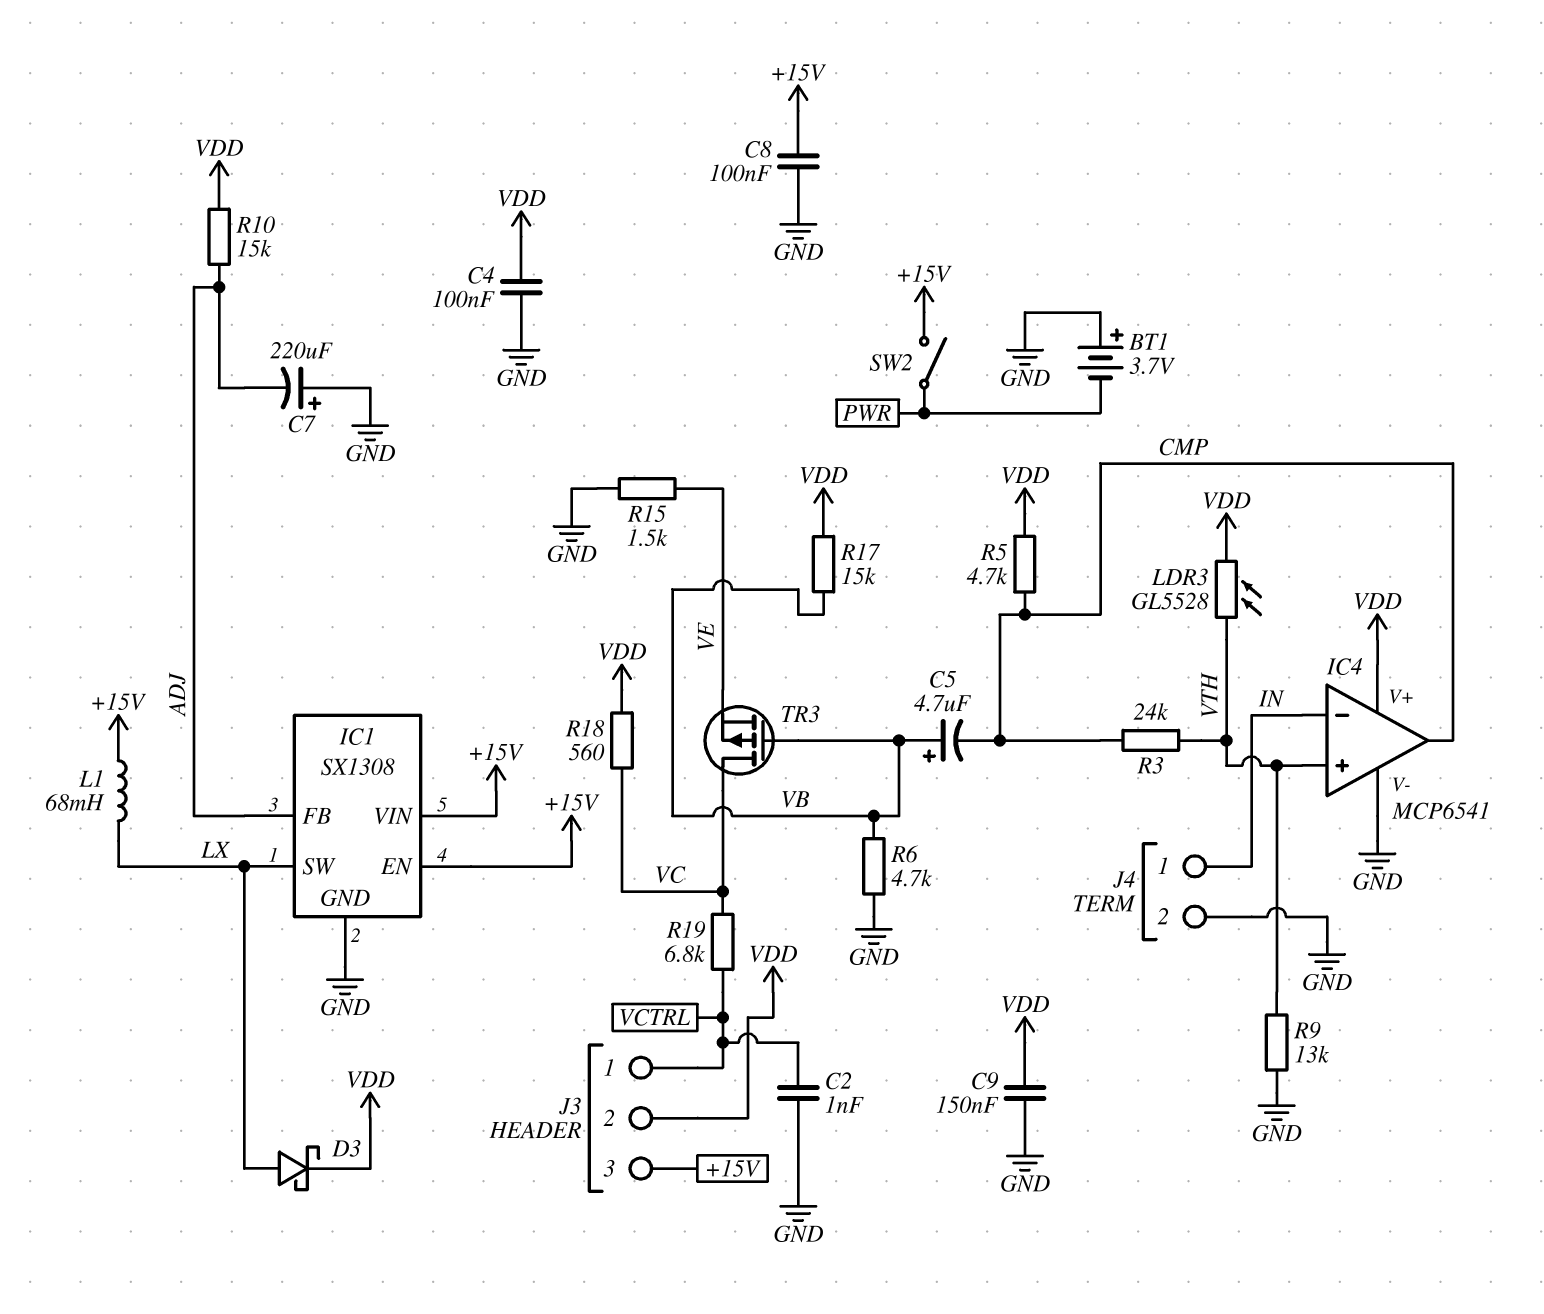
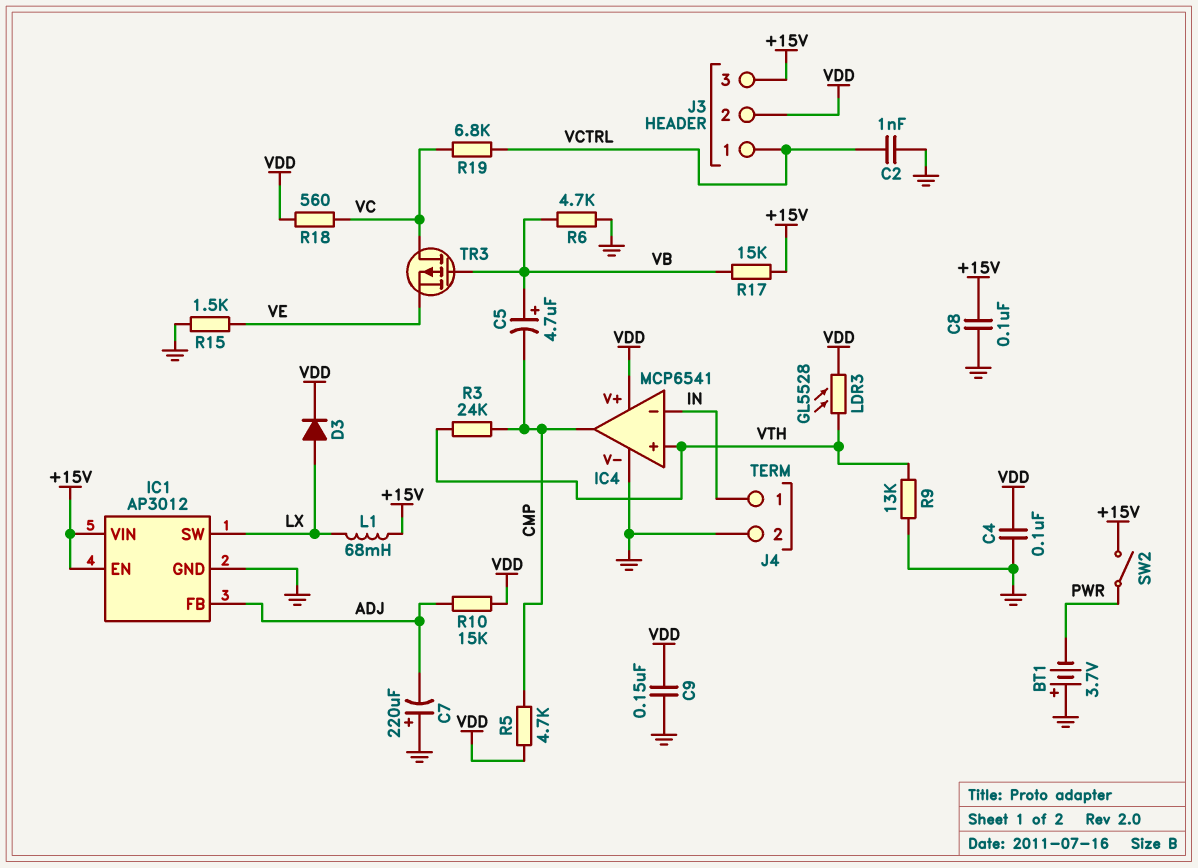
D3: schottky (A LX, K VDD) -> diode (A LX, K VDD)
IC1: SX1308 -> AP3012
R17: 15k (VB, VDD) -> 15k (+15V, VB)

